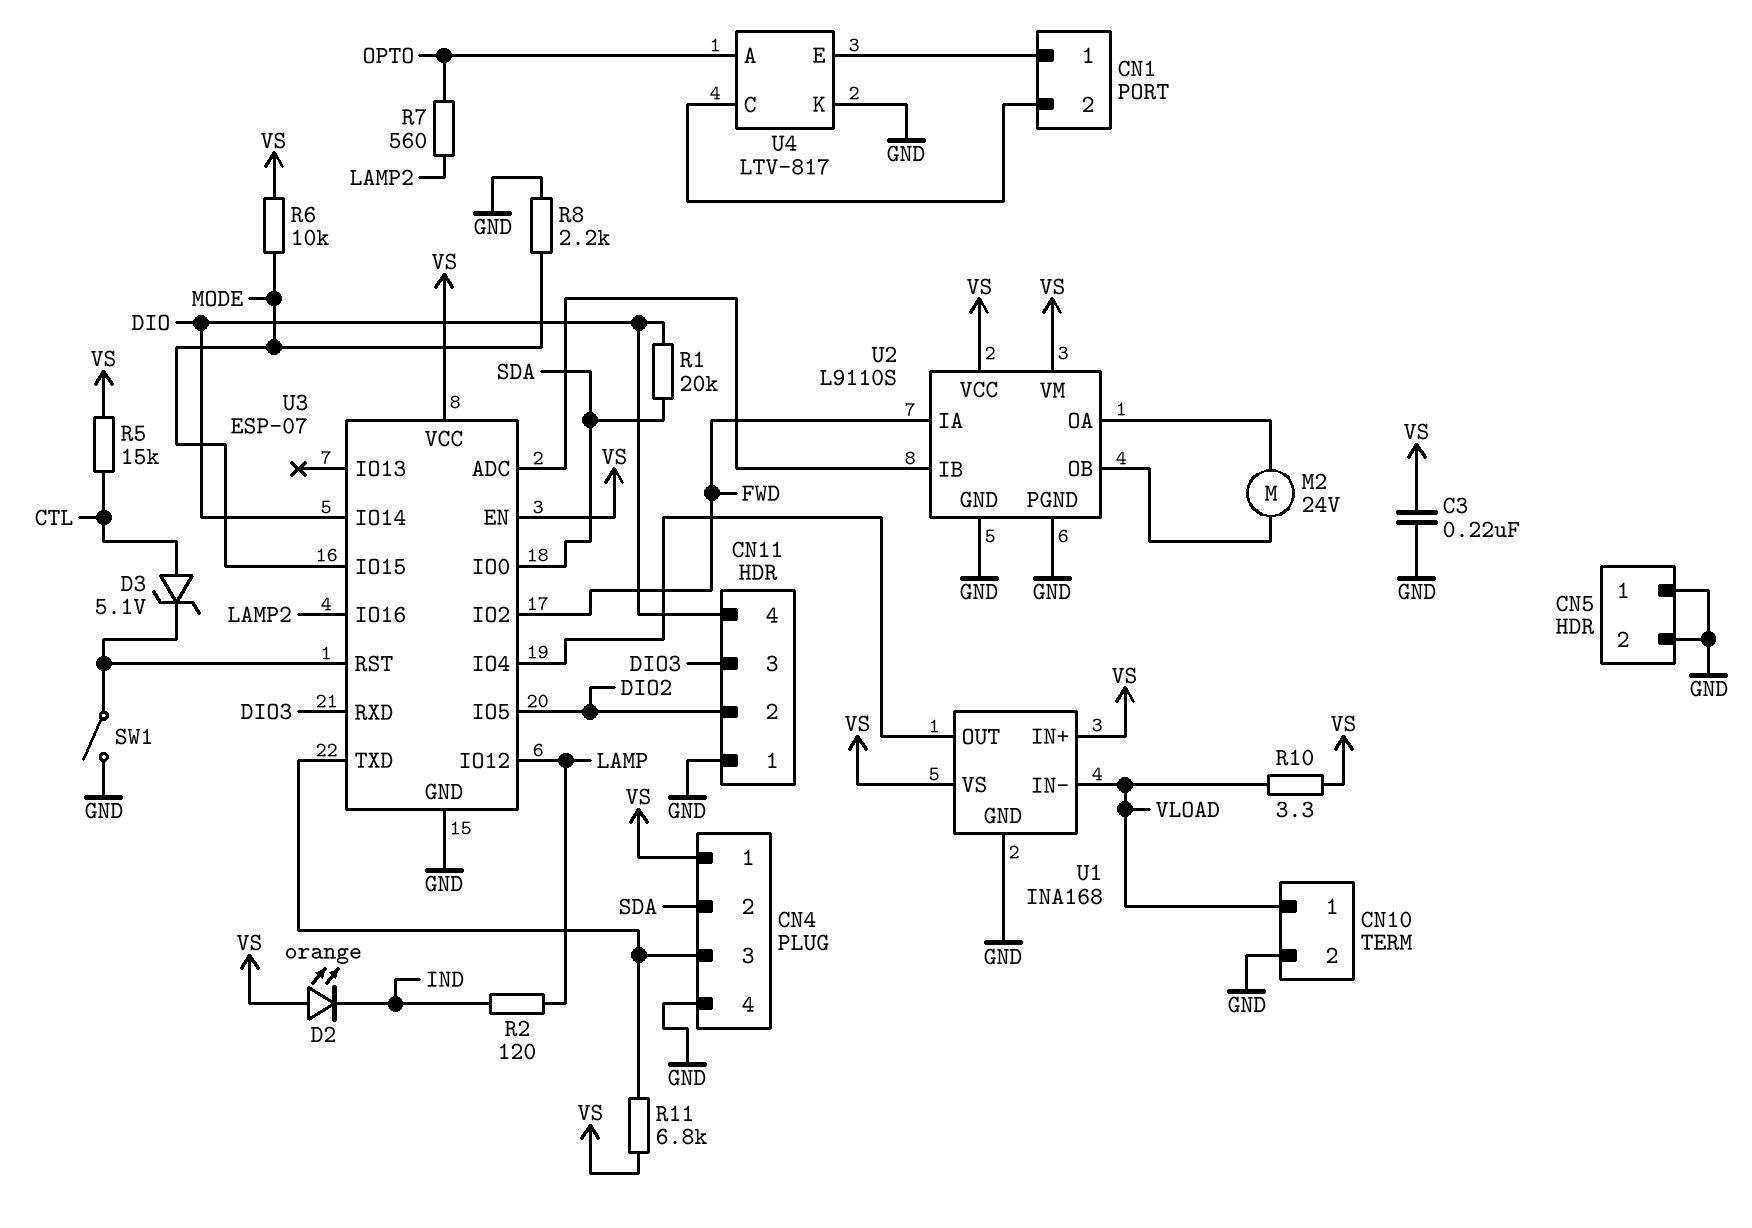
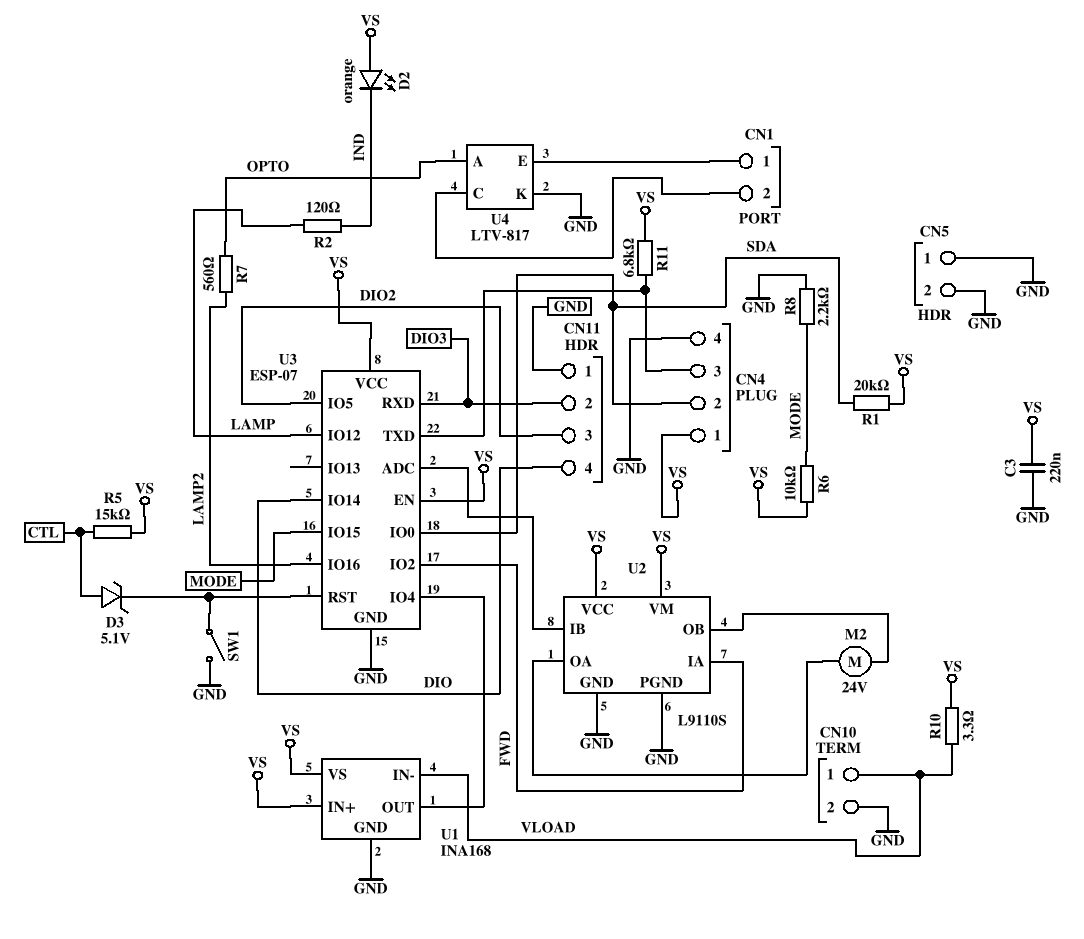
CN11 pin 2: DIO2 -> DIO3
CN11 pin 3: DIO3 -> DIO2
R1: 20k (DIO, SDA) -> 20k (SDA, VS)

